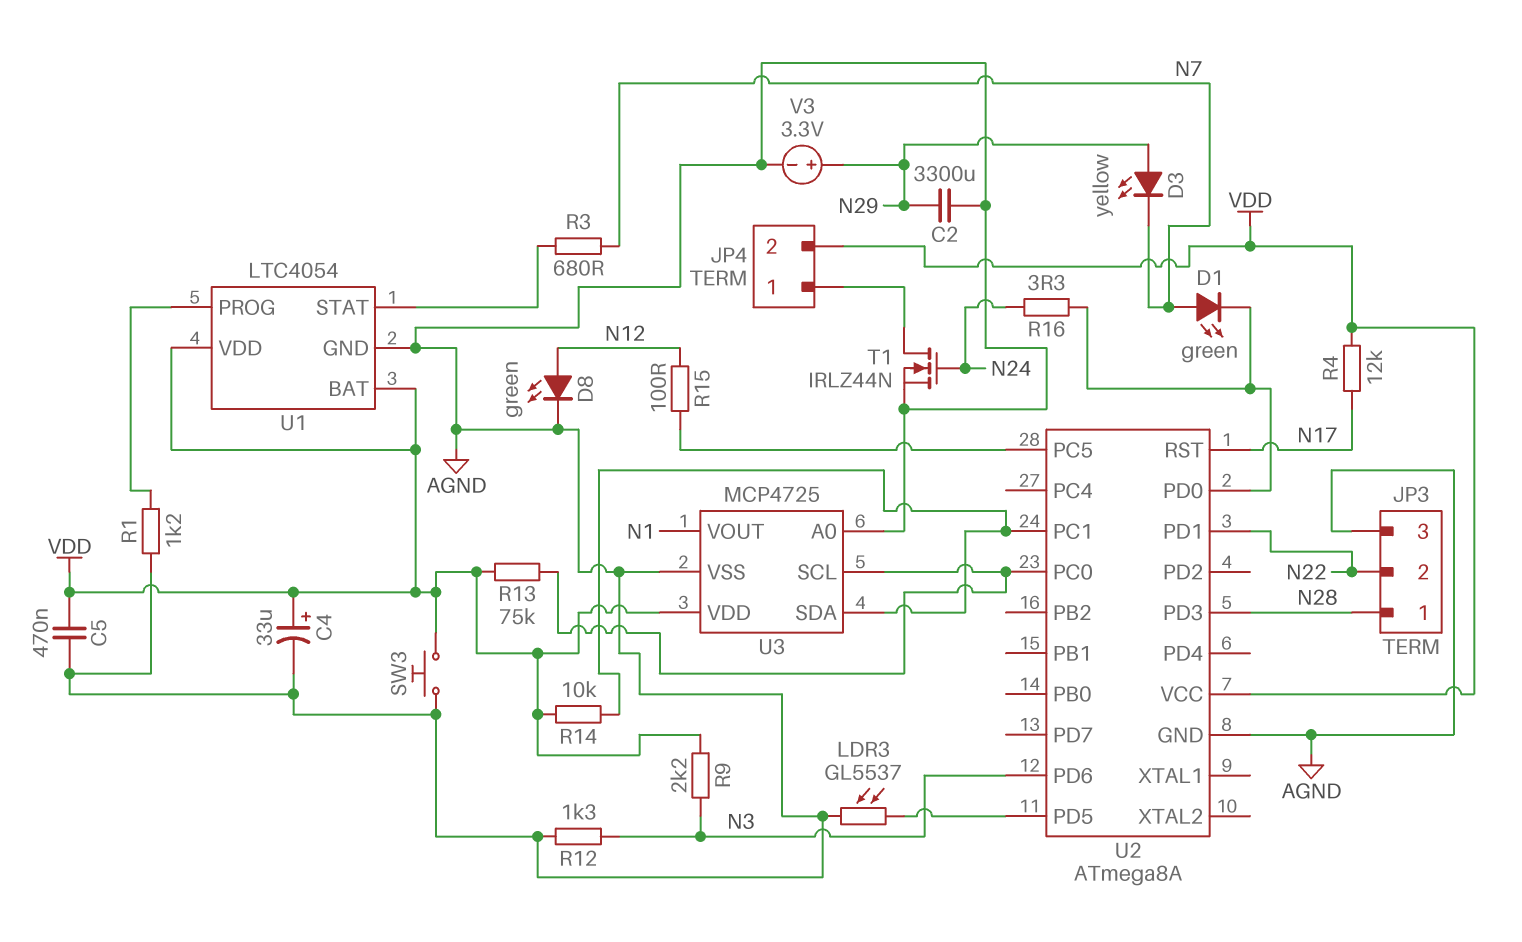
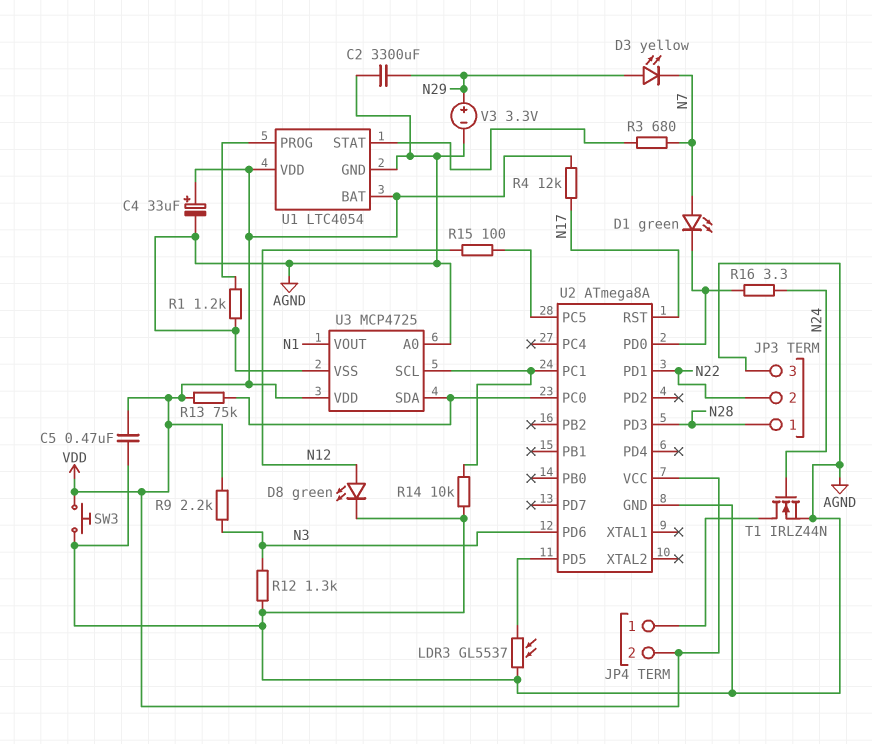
R14: 10k (U2/PC1, VDD) -> 10k (AGND, U2/PC1)
U3 pin SCL: U2/PC0 -> U2/PC1
U3 pin SDA: U2/PC1 -> U2/PC0

